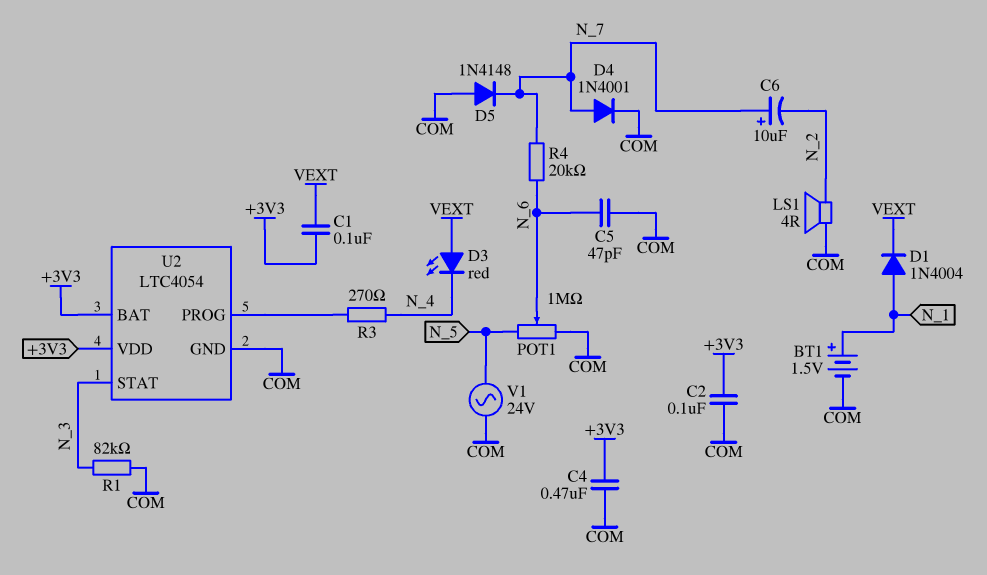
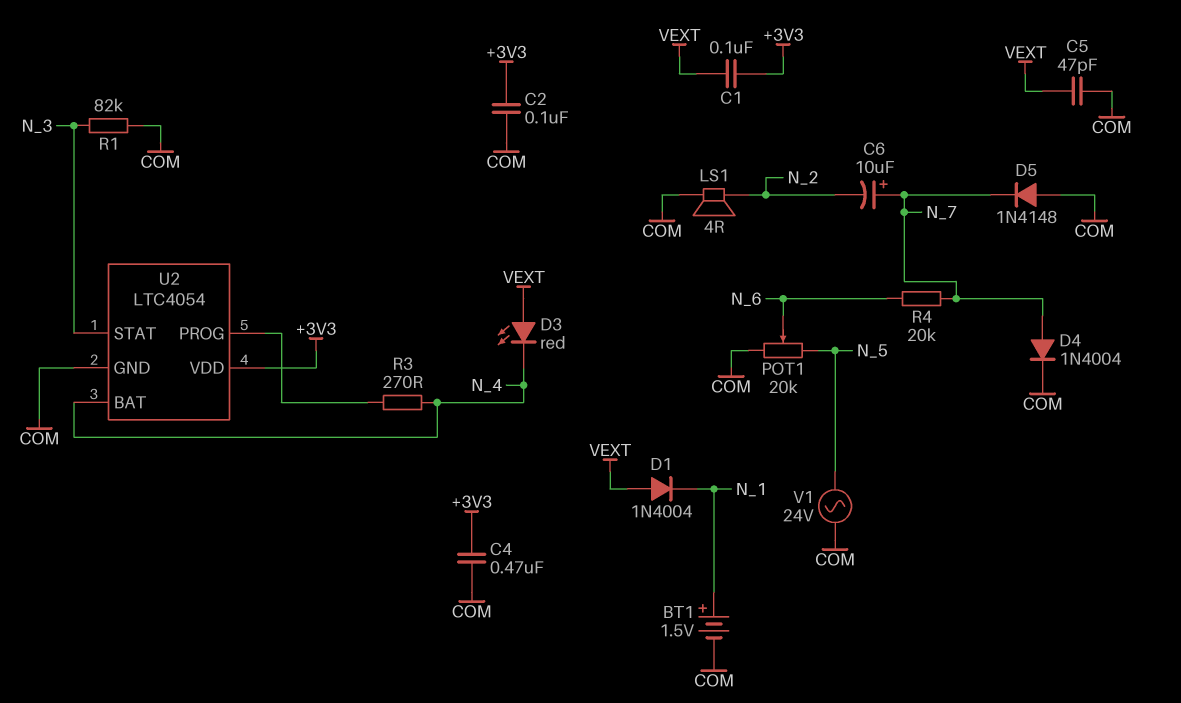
C5: 47pF (COM, N_6) -> 47pF (COM, VEXT)
D1: diode 1N4004 (A N_1, K VEXT) -> diode 1N4004 (A VEXT, K N_1)
D4: diode 1N4001 (A N_7, K COM) -> diode 1N4004 (A N_7, K COM)
POT1: 1M (COM, N_5, wiper N_6) -> 20k (COM, N_5, wiper N_6)
U2 pin BAT: +3V3 -> N_4

